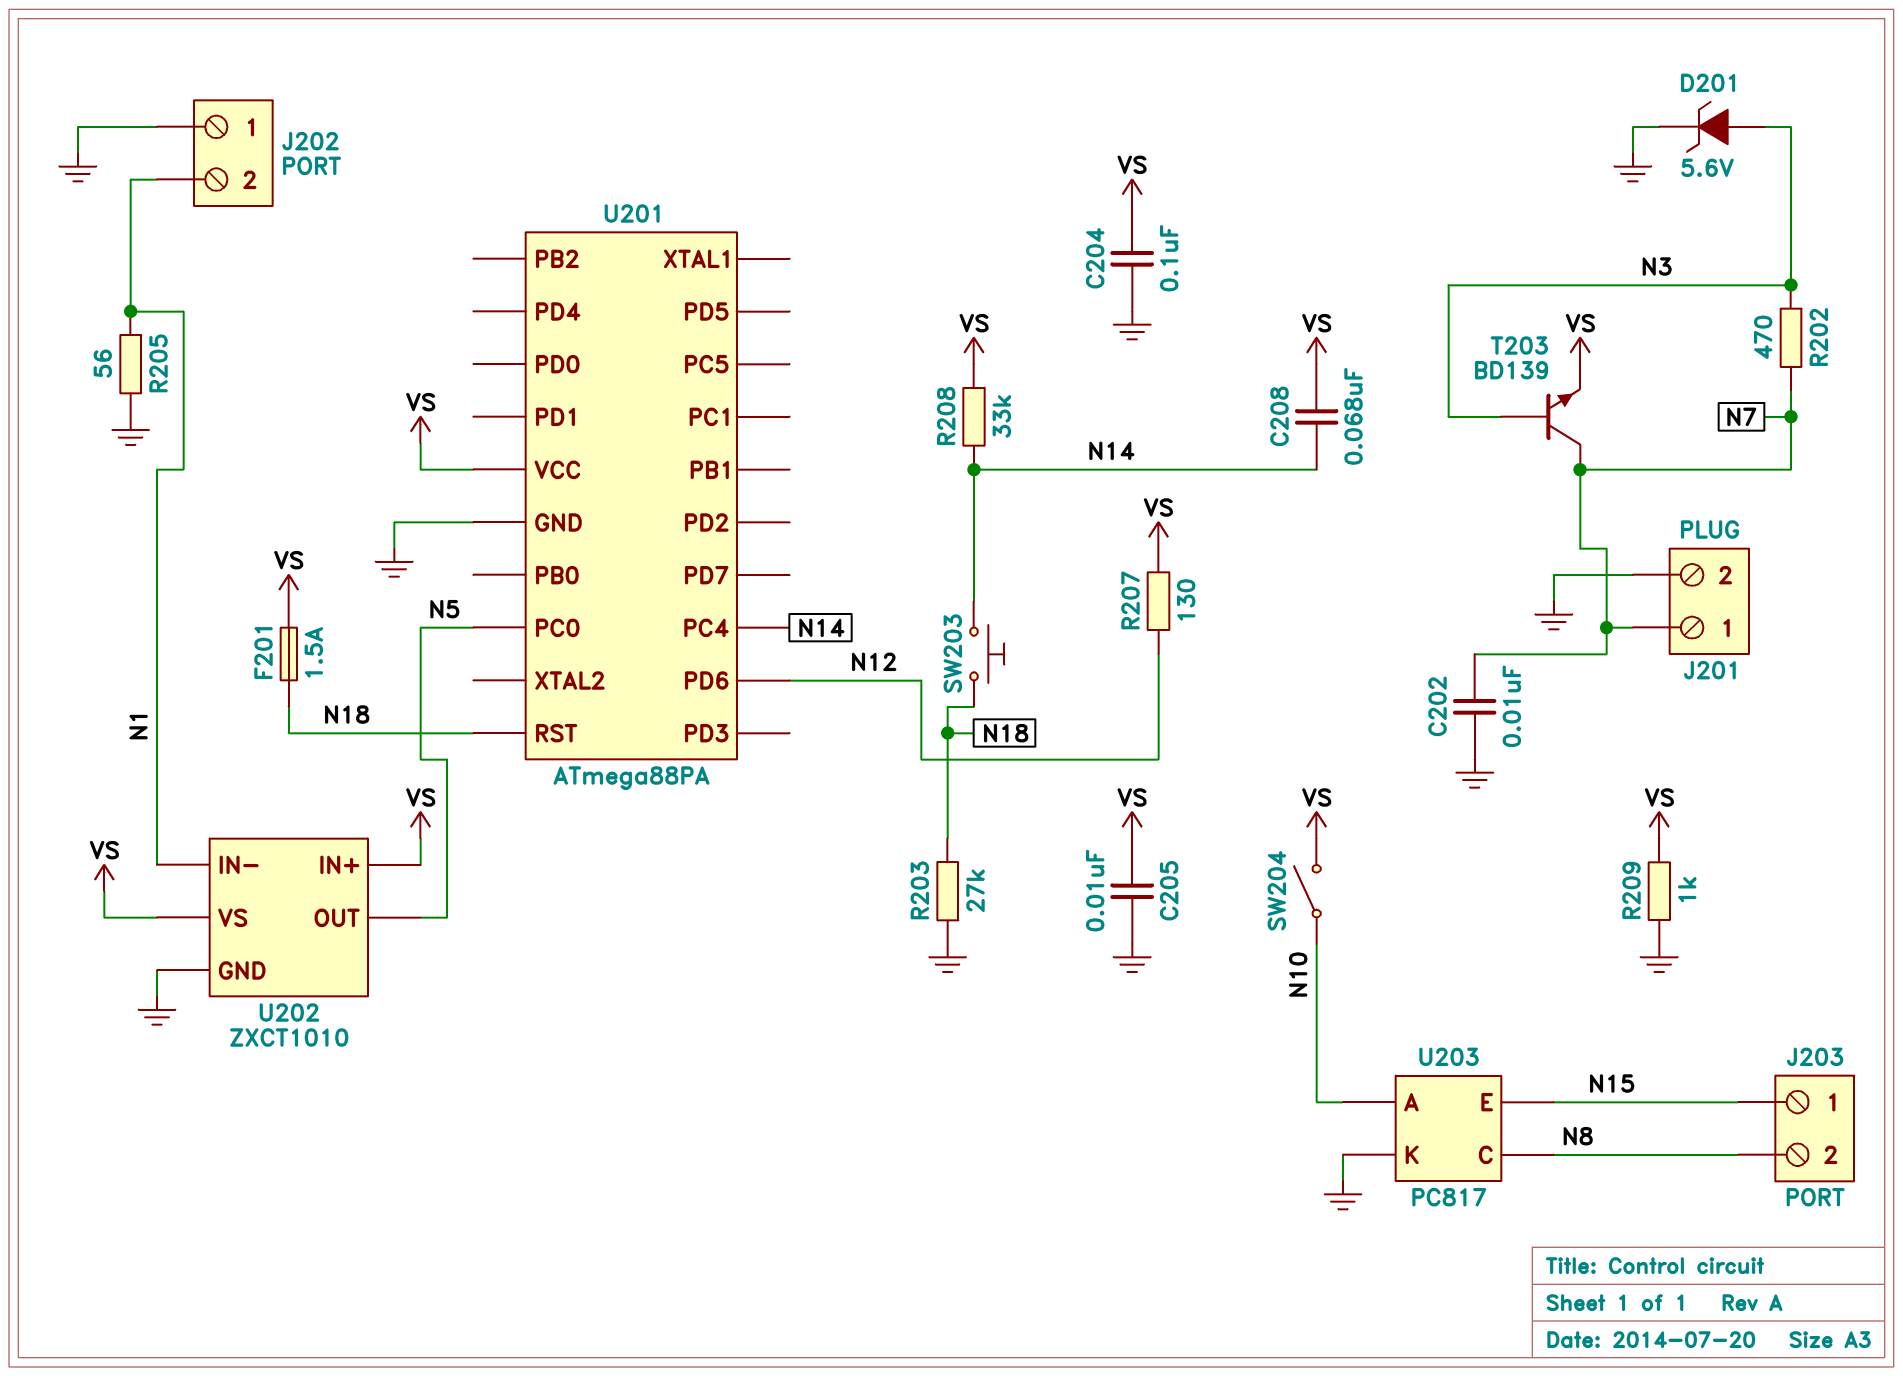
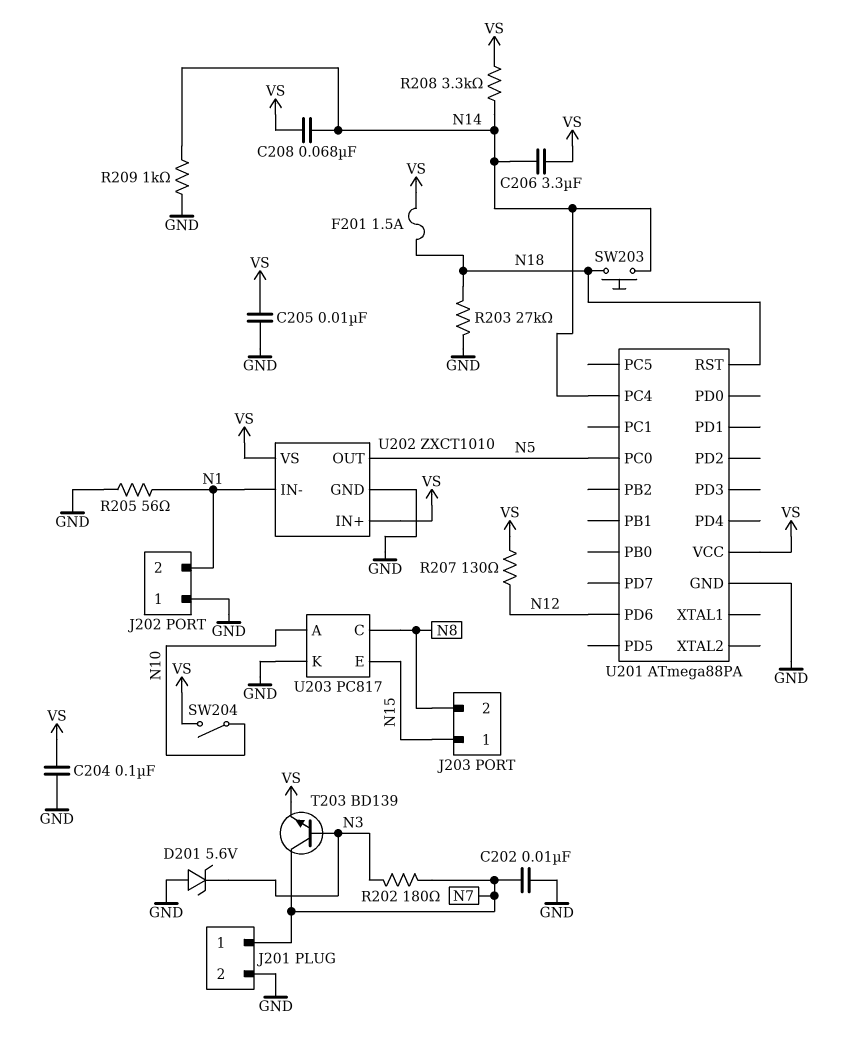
C206: none -> 3.3uF (N14, VS)
D201: zener 5.6V (A N3, K GND) -> zener 5.6V (A GND, K N3)
R202: 470 (N3, N7) -> 180 (N3, N7)
R208: 33k (N14, VS) -> 3.3k (N14, VS)
R209: 1k (GND, VS) -> 1k (GND, N14)

